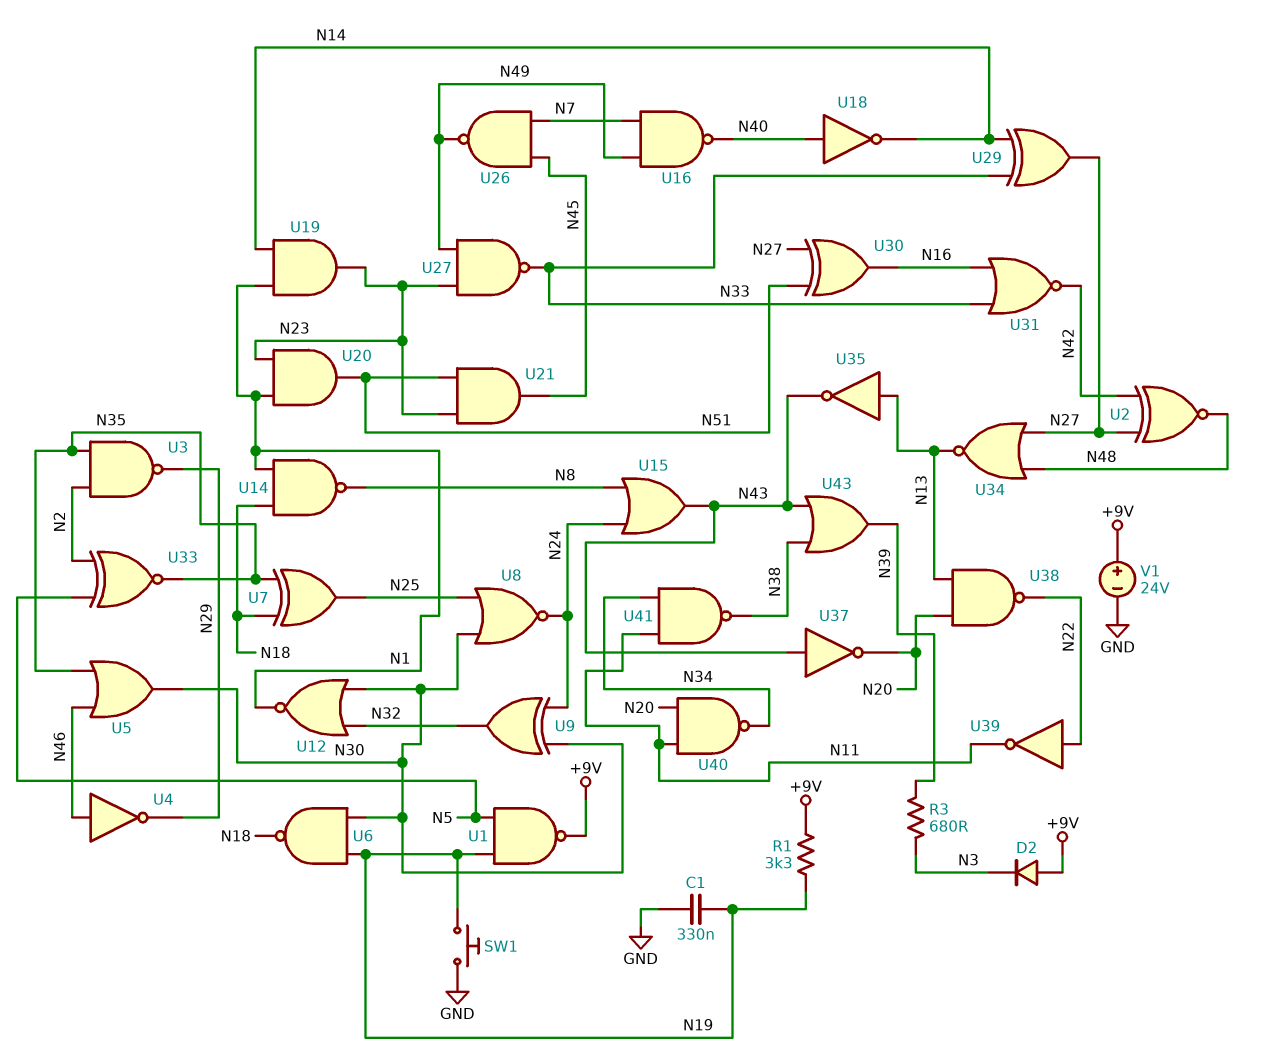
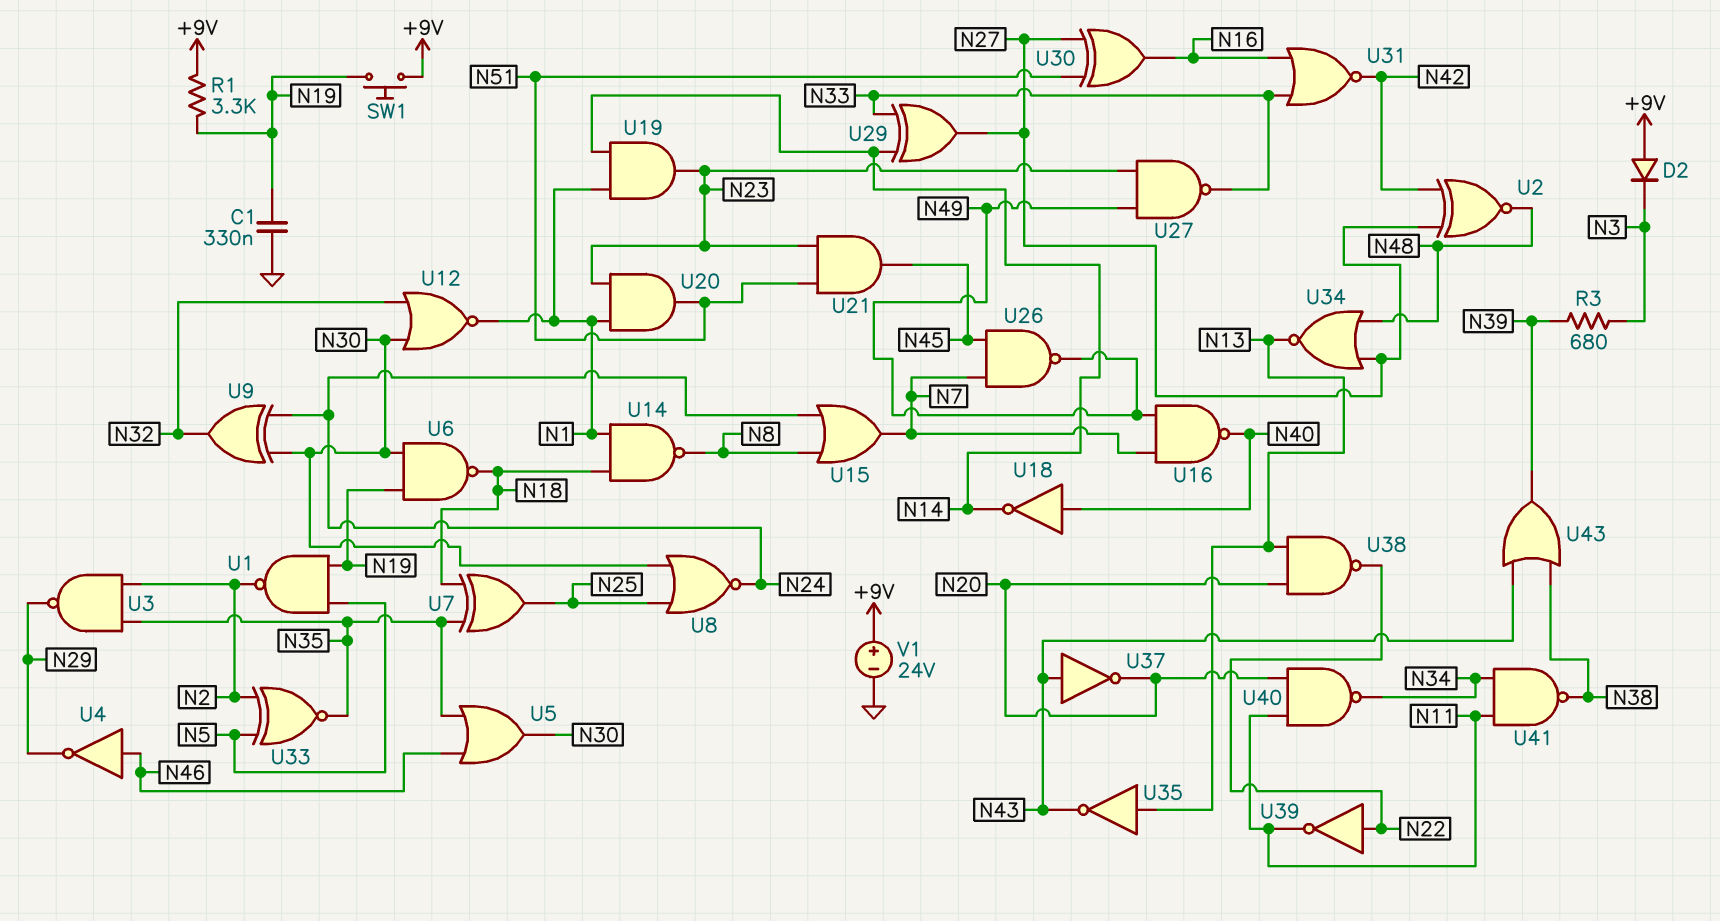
SW1: button (GND, N19) -> button (+9V, N19)
U1: NAND (in N5, in N19, out +9V) -> NAND (in N5, in N19, out N2)
U15: OR (in N8, in N24, out N43) -> OR (in N8, in N24, out N7)

